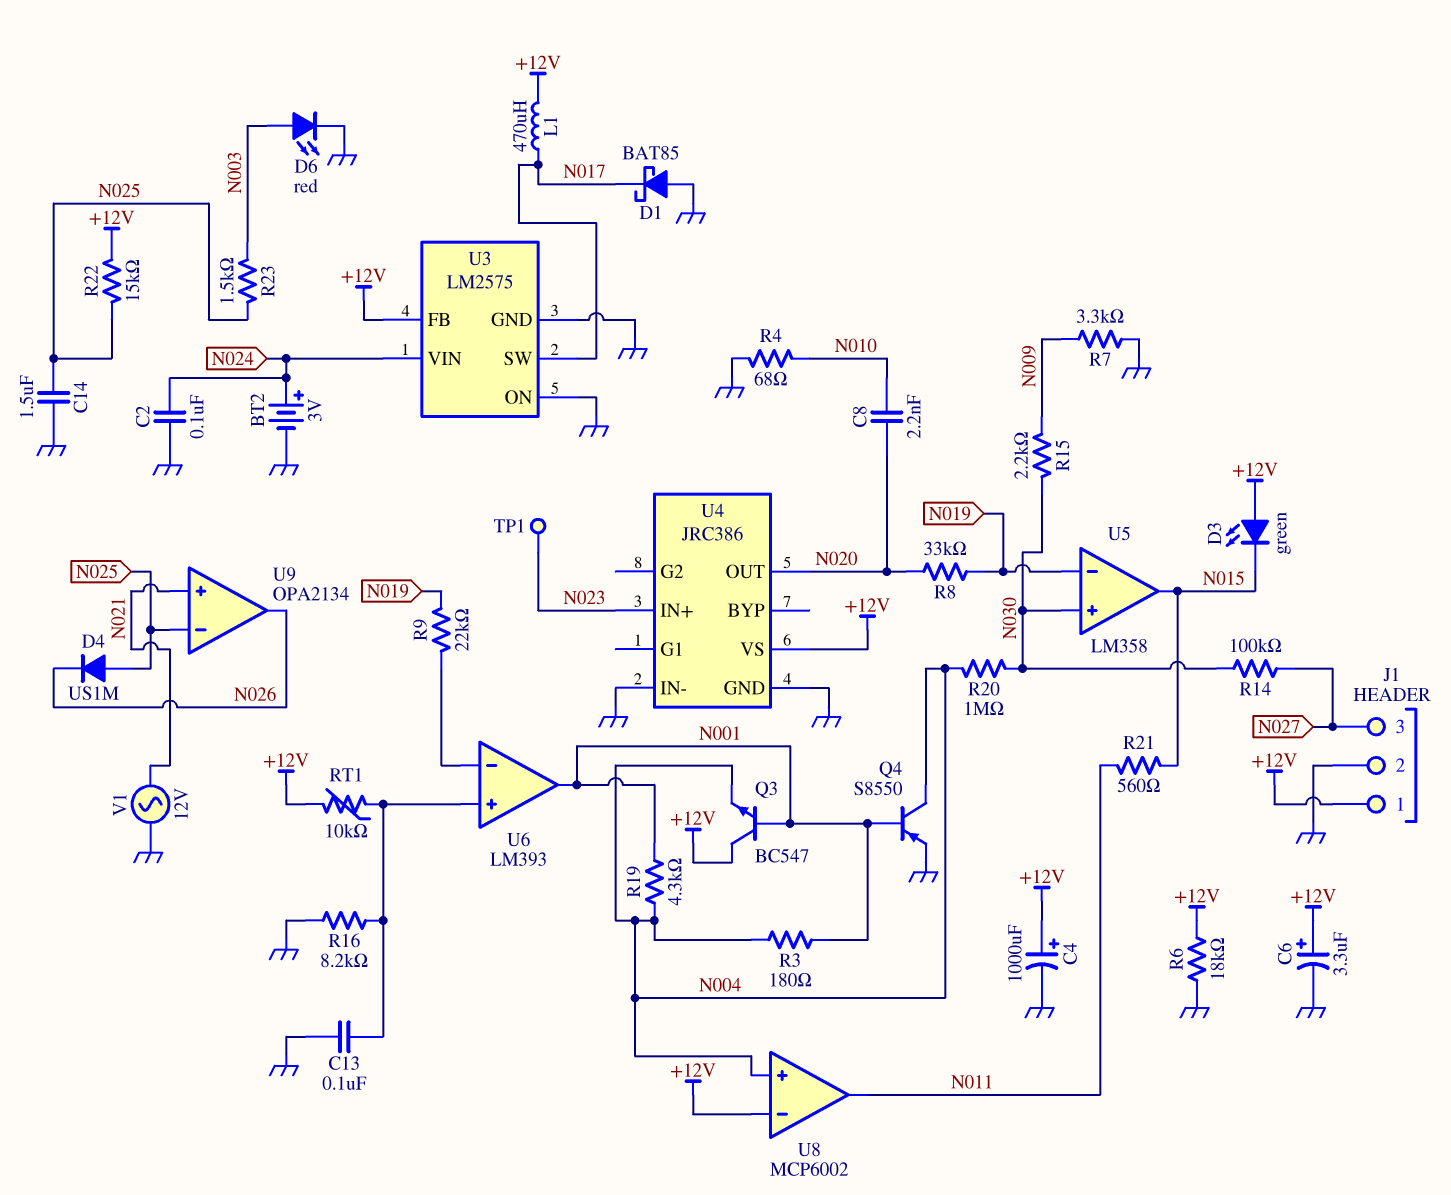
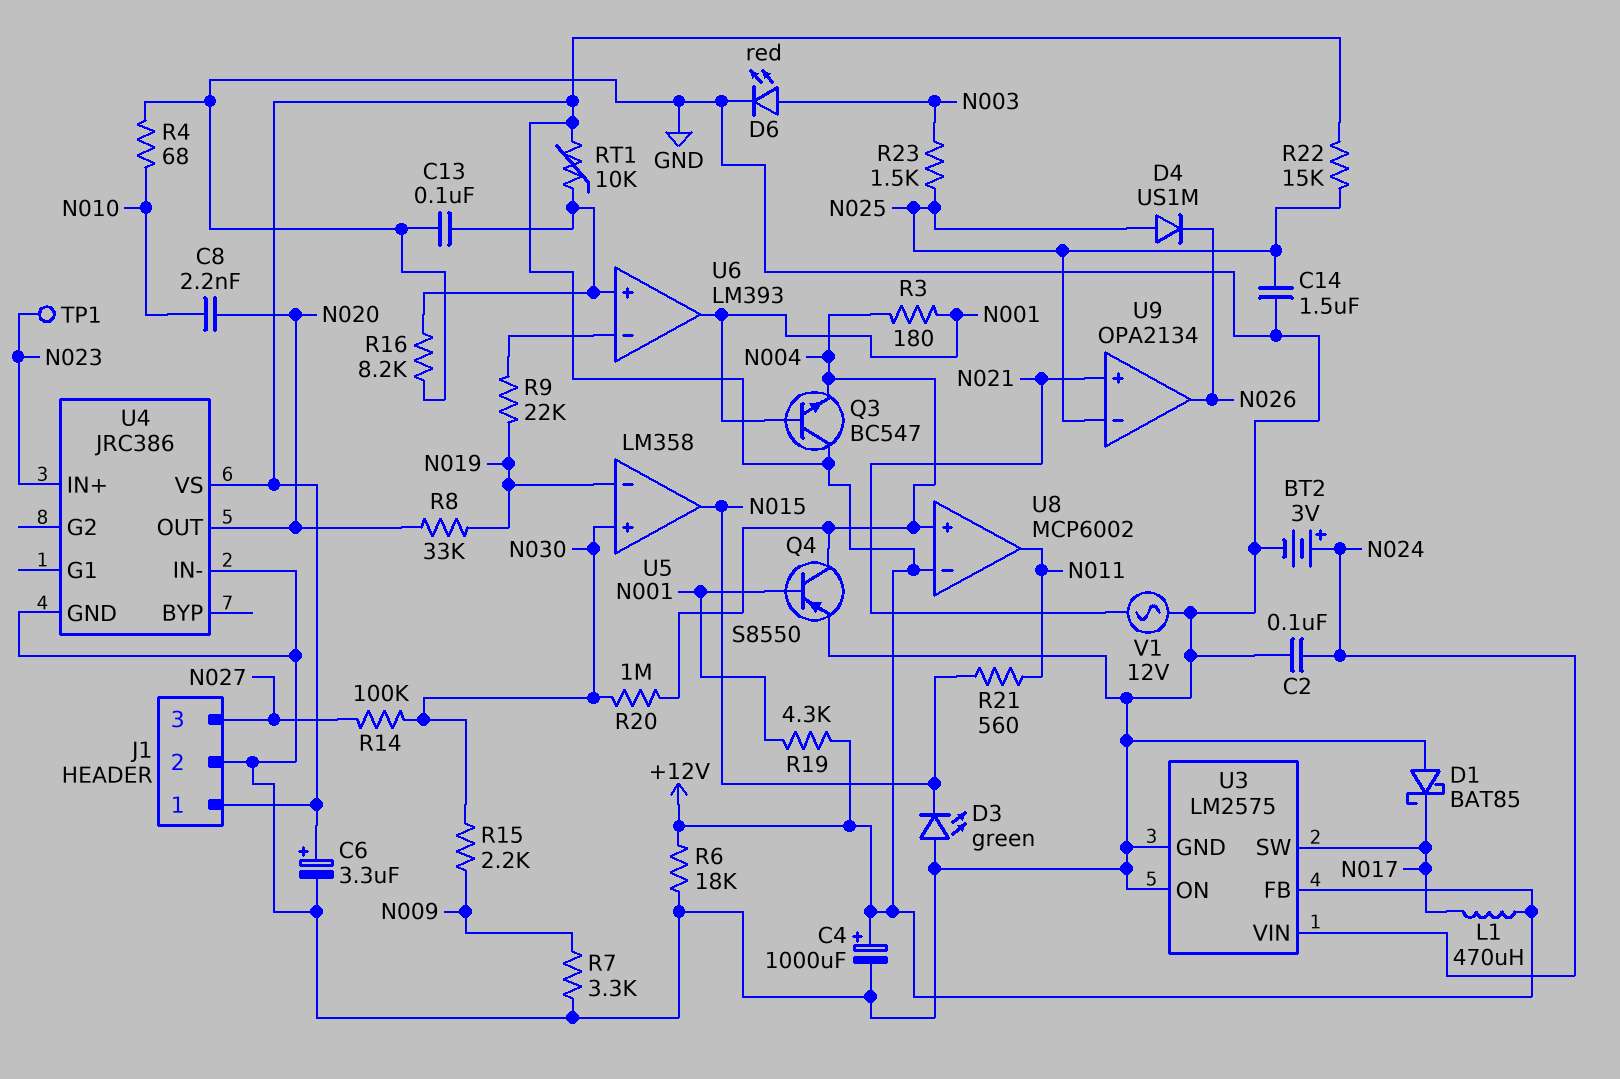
D3: LED green (A +12V, K N015) -> LED green (A GND, K N015)
R19: 4.3k (N001, N004) -> 4.3k (+12V, N001)

